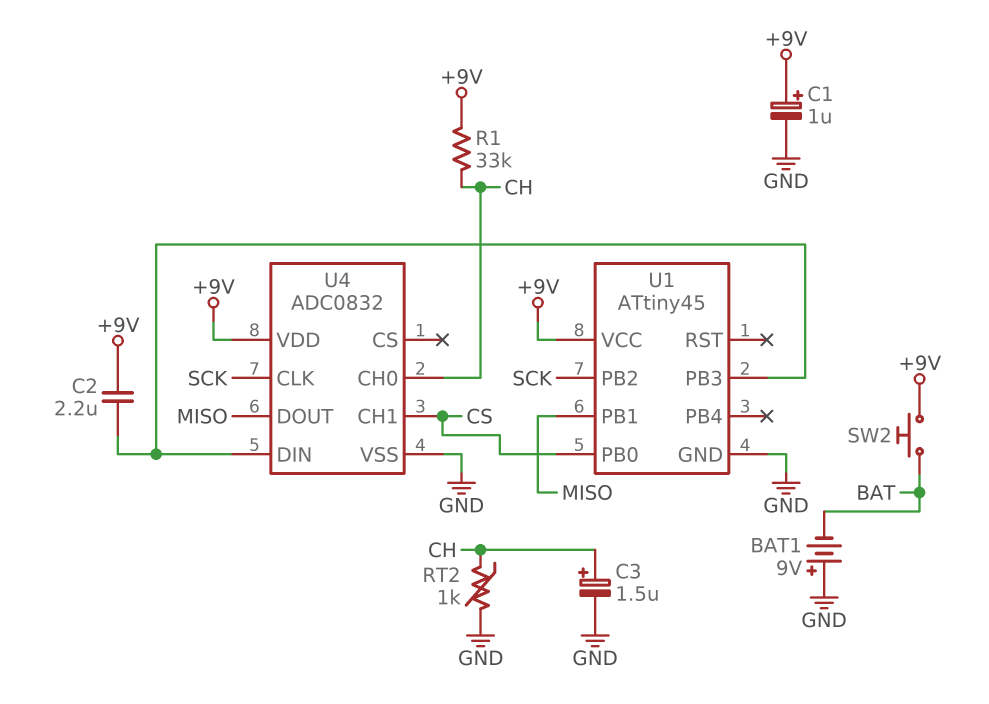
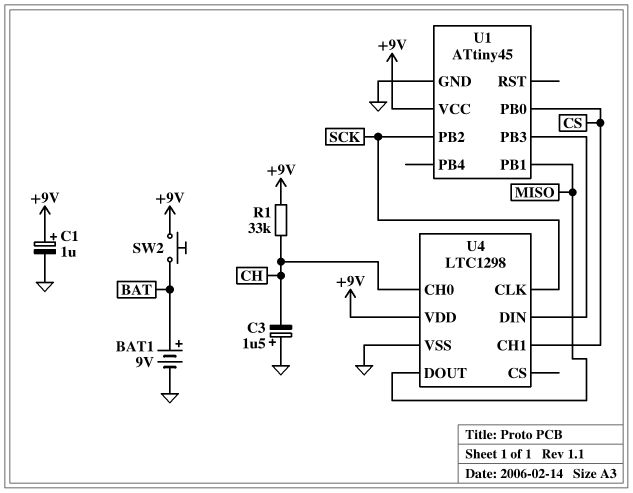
BAT1: 9V (plus GND, minus BAT) -> 9V (plus BAT, minus GND)
C2: 2.2uF (+9V, U1/PB3) -> none
C3: 1.5uF (plus CH, minus GND) -> 1.5uF (plus GND, minus CH)
RT2: 1k (CH, GND) -> none
U4: ADC0832 -> LTC1298

